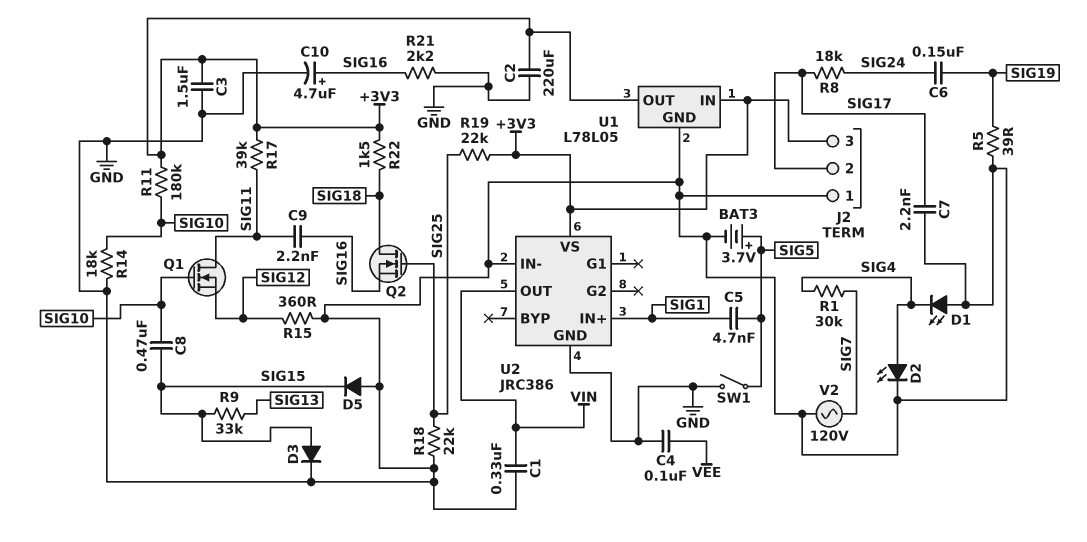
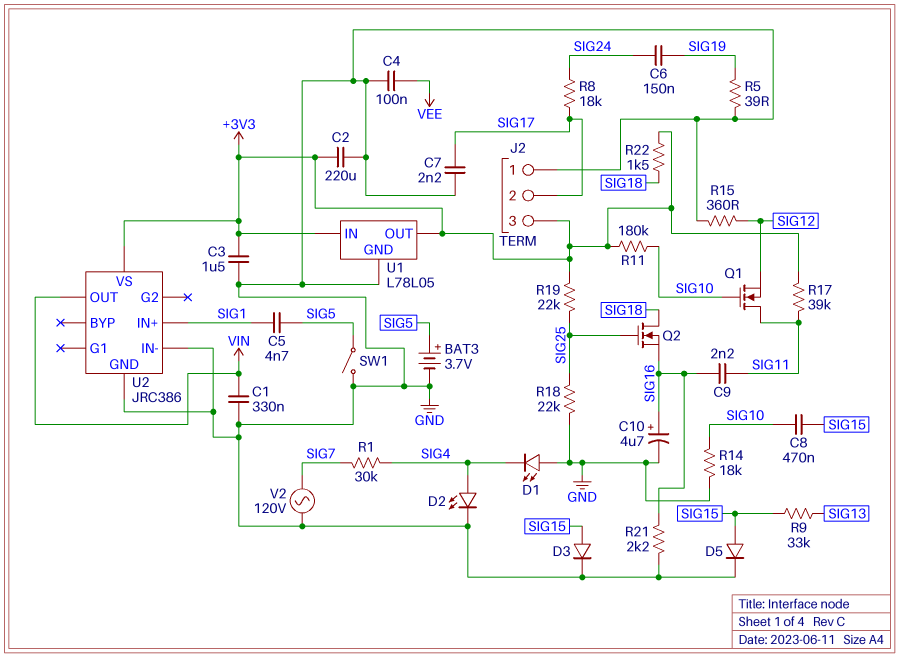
D5: diode (A GND, K SIG15) -> diode (A SIG15, K GND)

